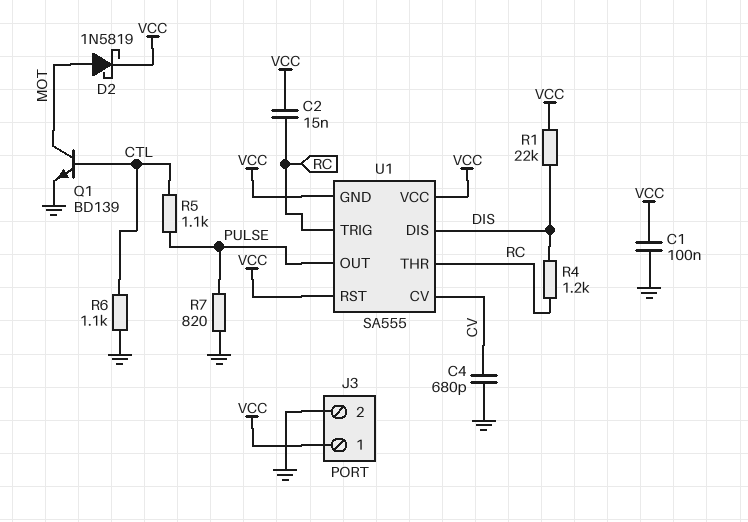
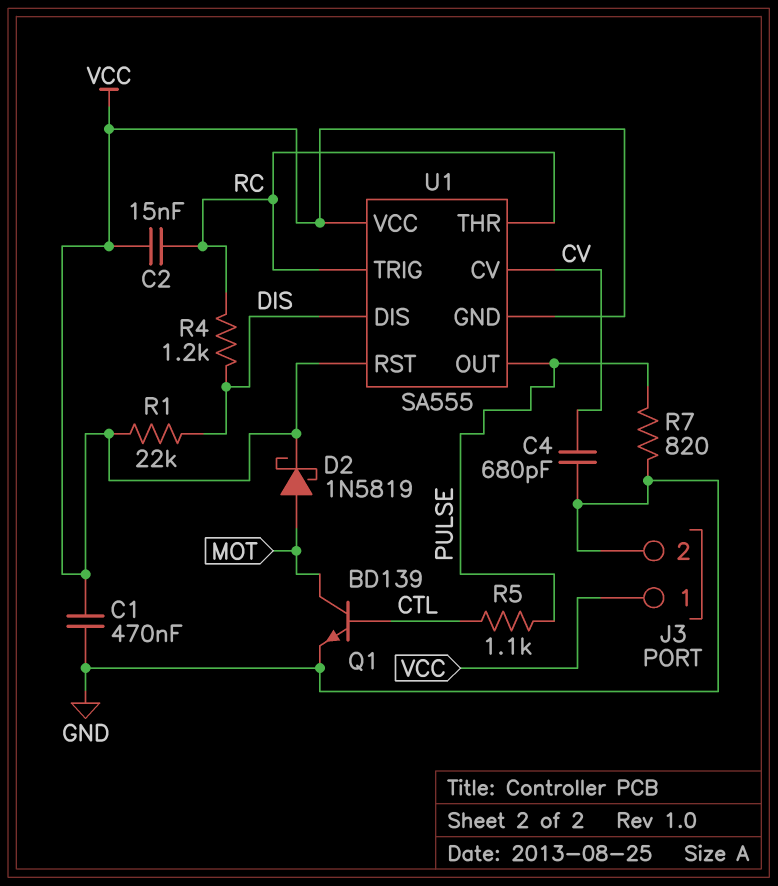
C1: 100nF (GND, VCC) -> 470nF (GND, VCC)
R6: 1.1k (CTL, GND) -> none

